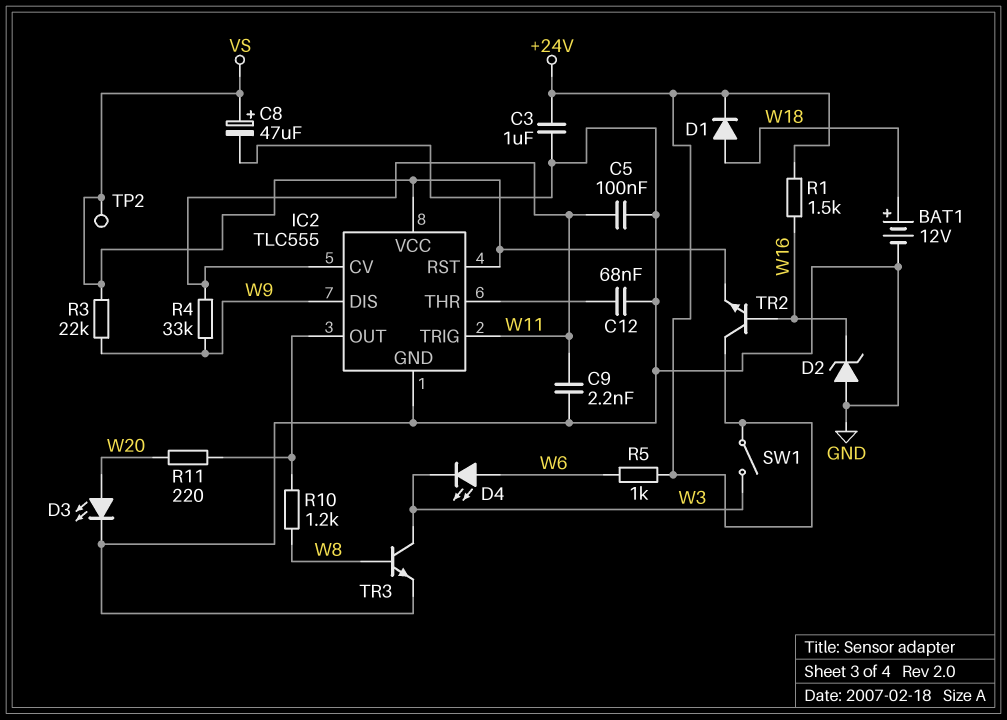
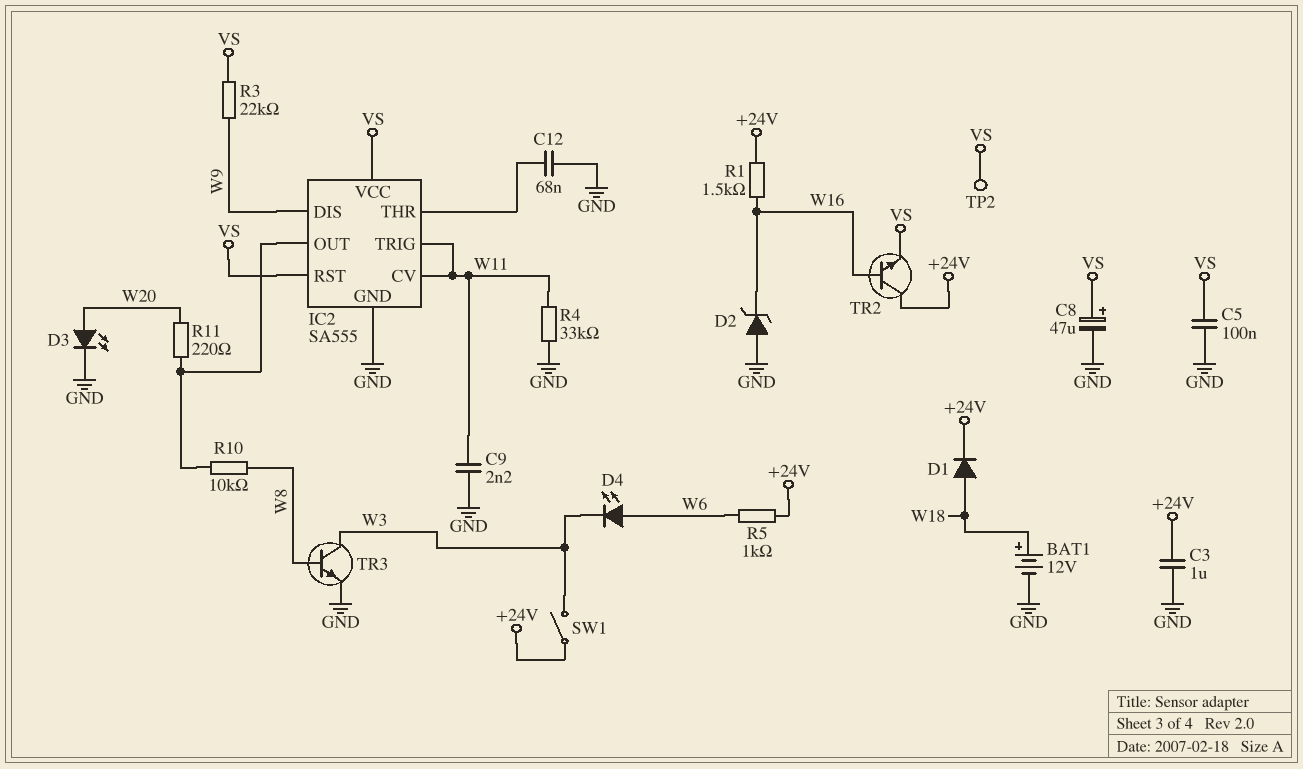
C5: 100nF (GND, W11) -> 100nF (GND, VS)
IC2: TLC555 -> SA555
R4: 33k (W9, W11) -> 33k (GND, W11)
R10: 1.2k (IC2/OUT, W8) -> 10k (IC2/OUT, W8)

